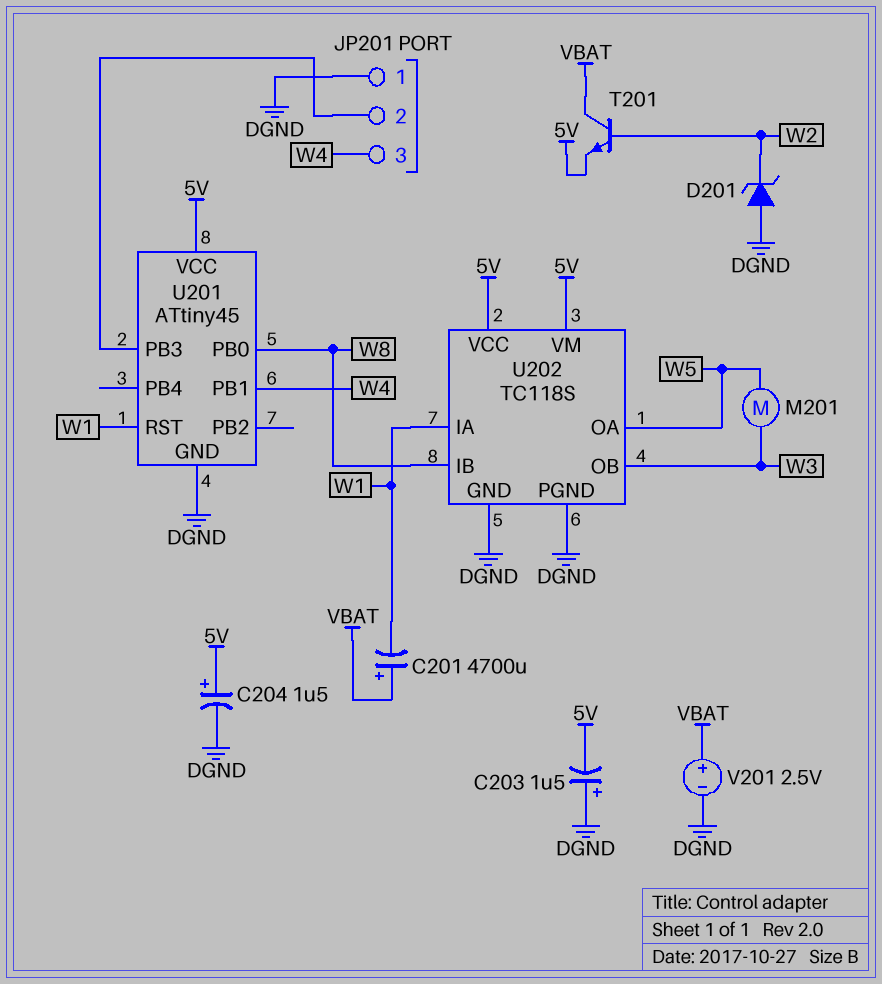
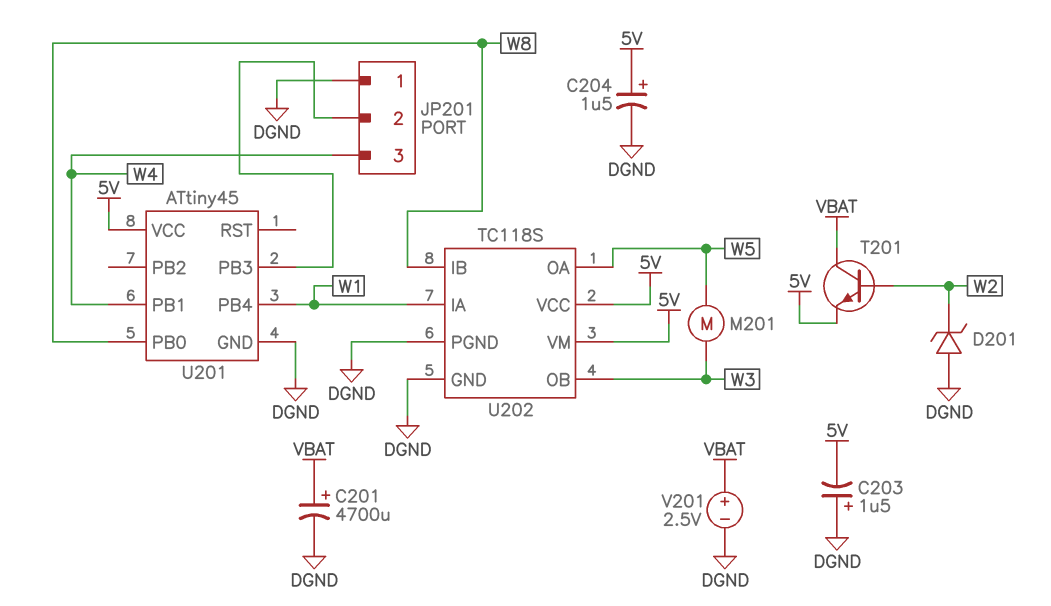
C201: 4700uF (plus VBAT, minus W1) -> 4700uF (plus VBAT, minus DGND)
U201 pin PB4: none -> W1
U201 pin RST: W1 -> none

